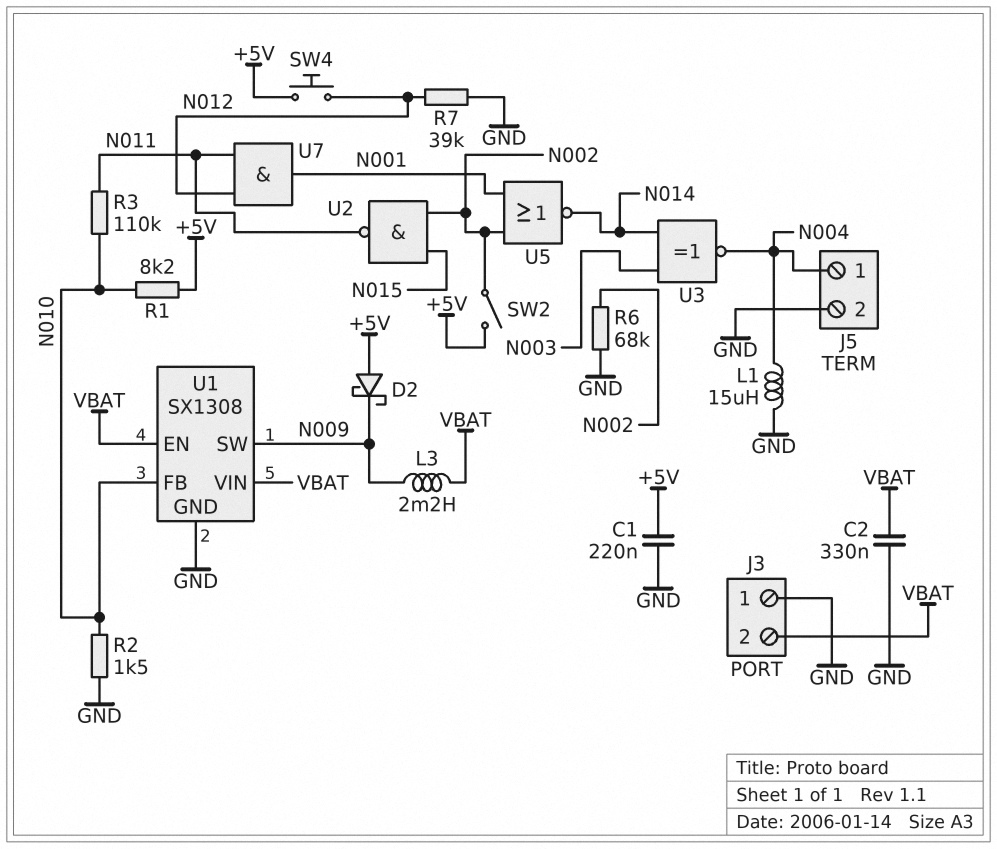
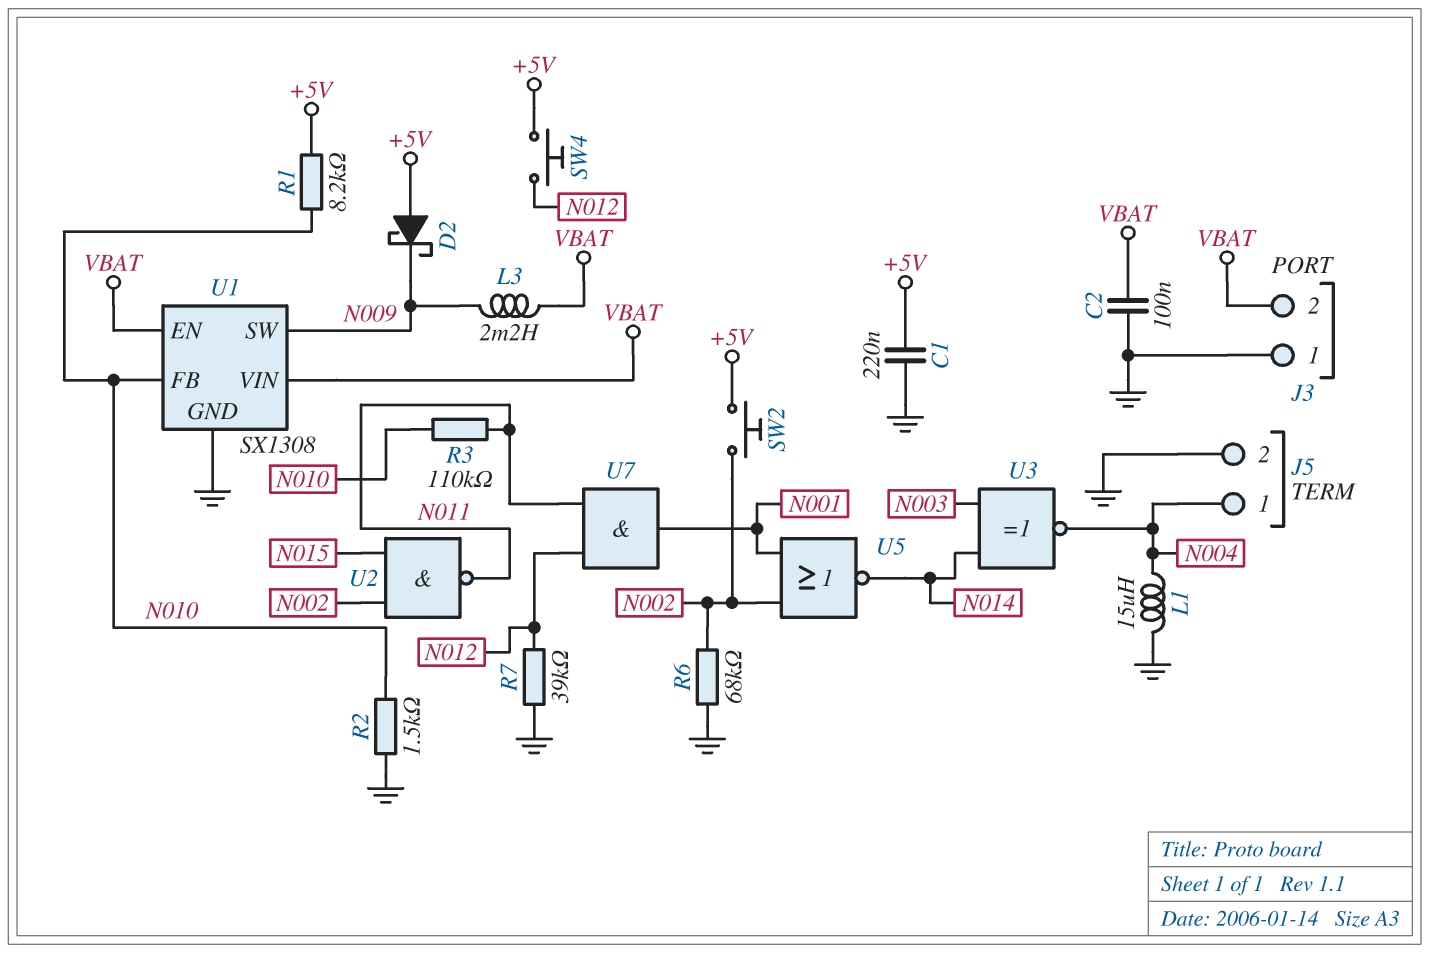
C2: 330nF (GND, VBAT) -> 100nF (GND, VBAT)
SW2: switch (+5V, N002) -> button (+5V, N002)

